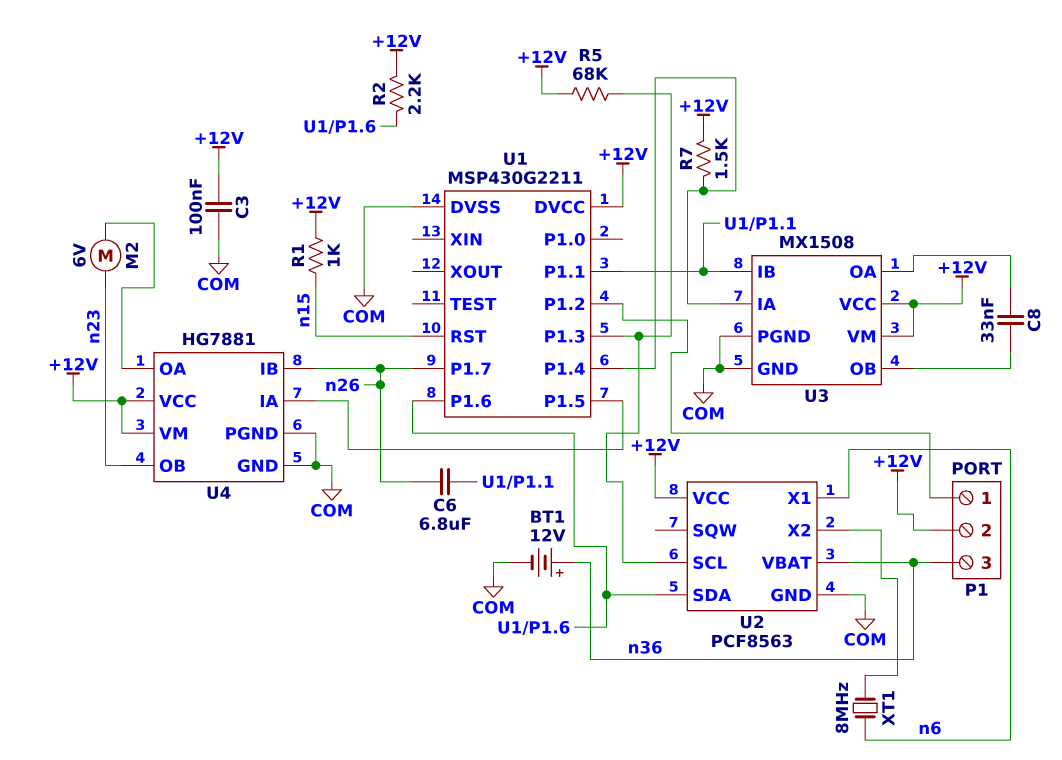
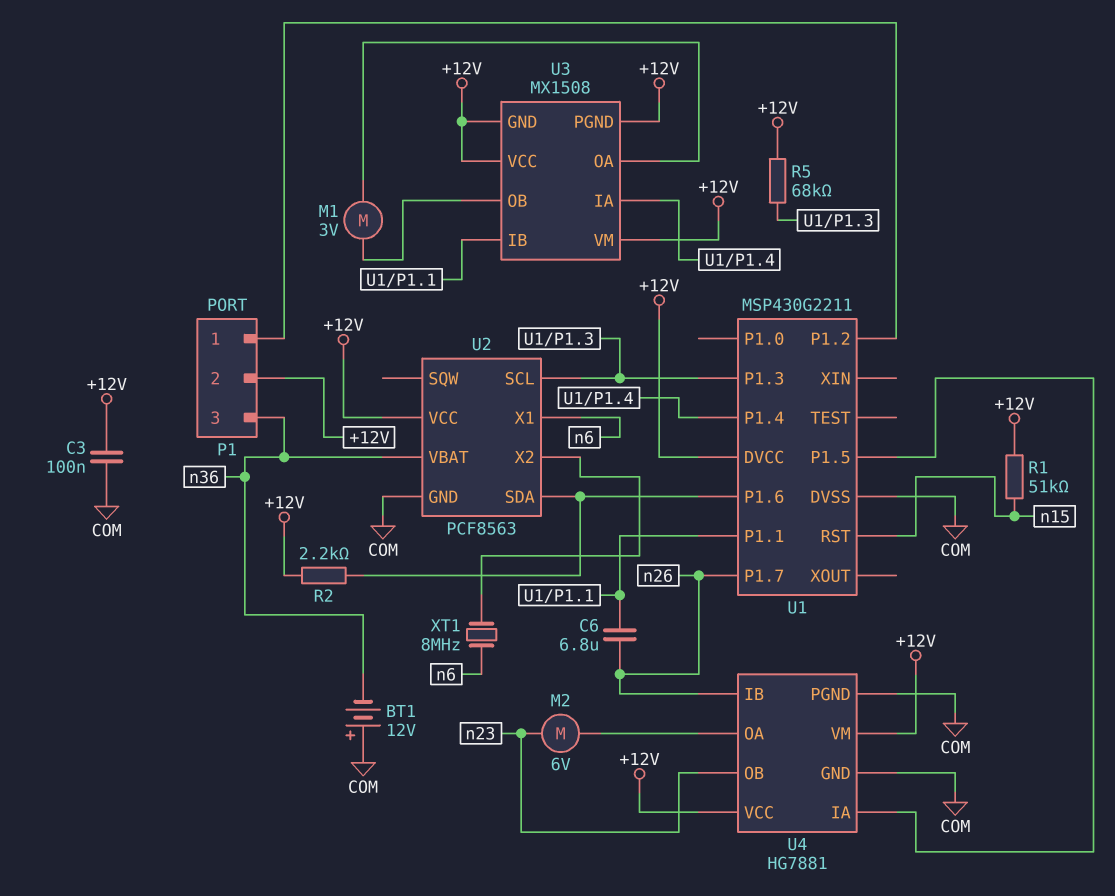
BT1: 12V (plus n36, minus COM) -> 12V (plus COM, minus n36)
C8: 33nF (U3/OA, U3/OB) -> none
M1: none -> motor 3V (U3/OA, U3/OB)
R1: 1k (+12V, n15) -> 51k (+12V, n15)
R7: 1.5k (+12V, U1/P1.4) -> none
U3 pin GND: COM -> +12V
U3 pin PGND: COM -> +12V

